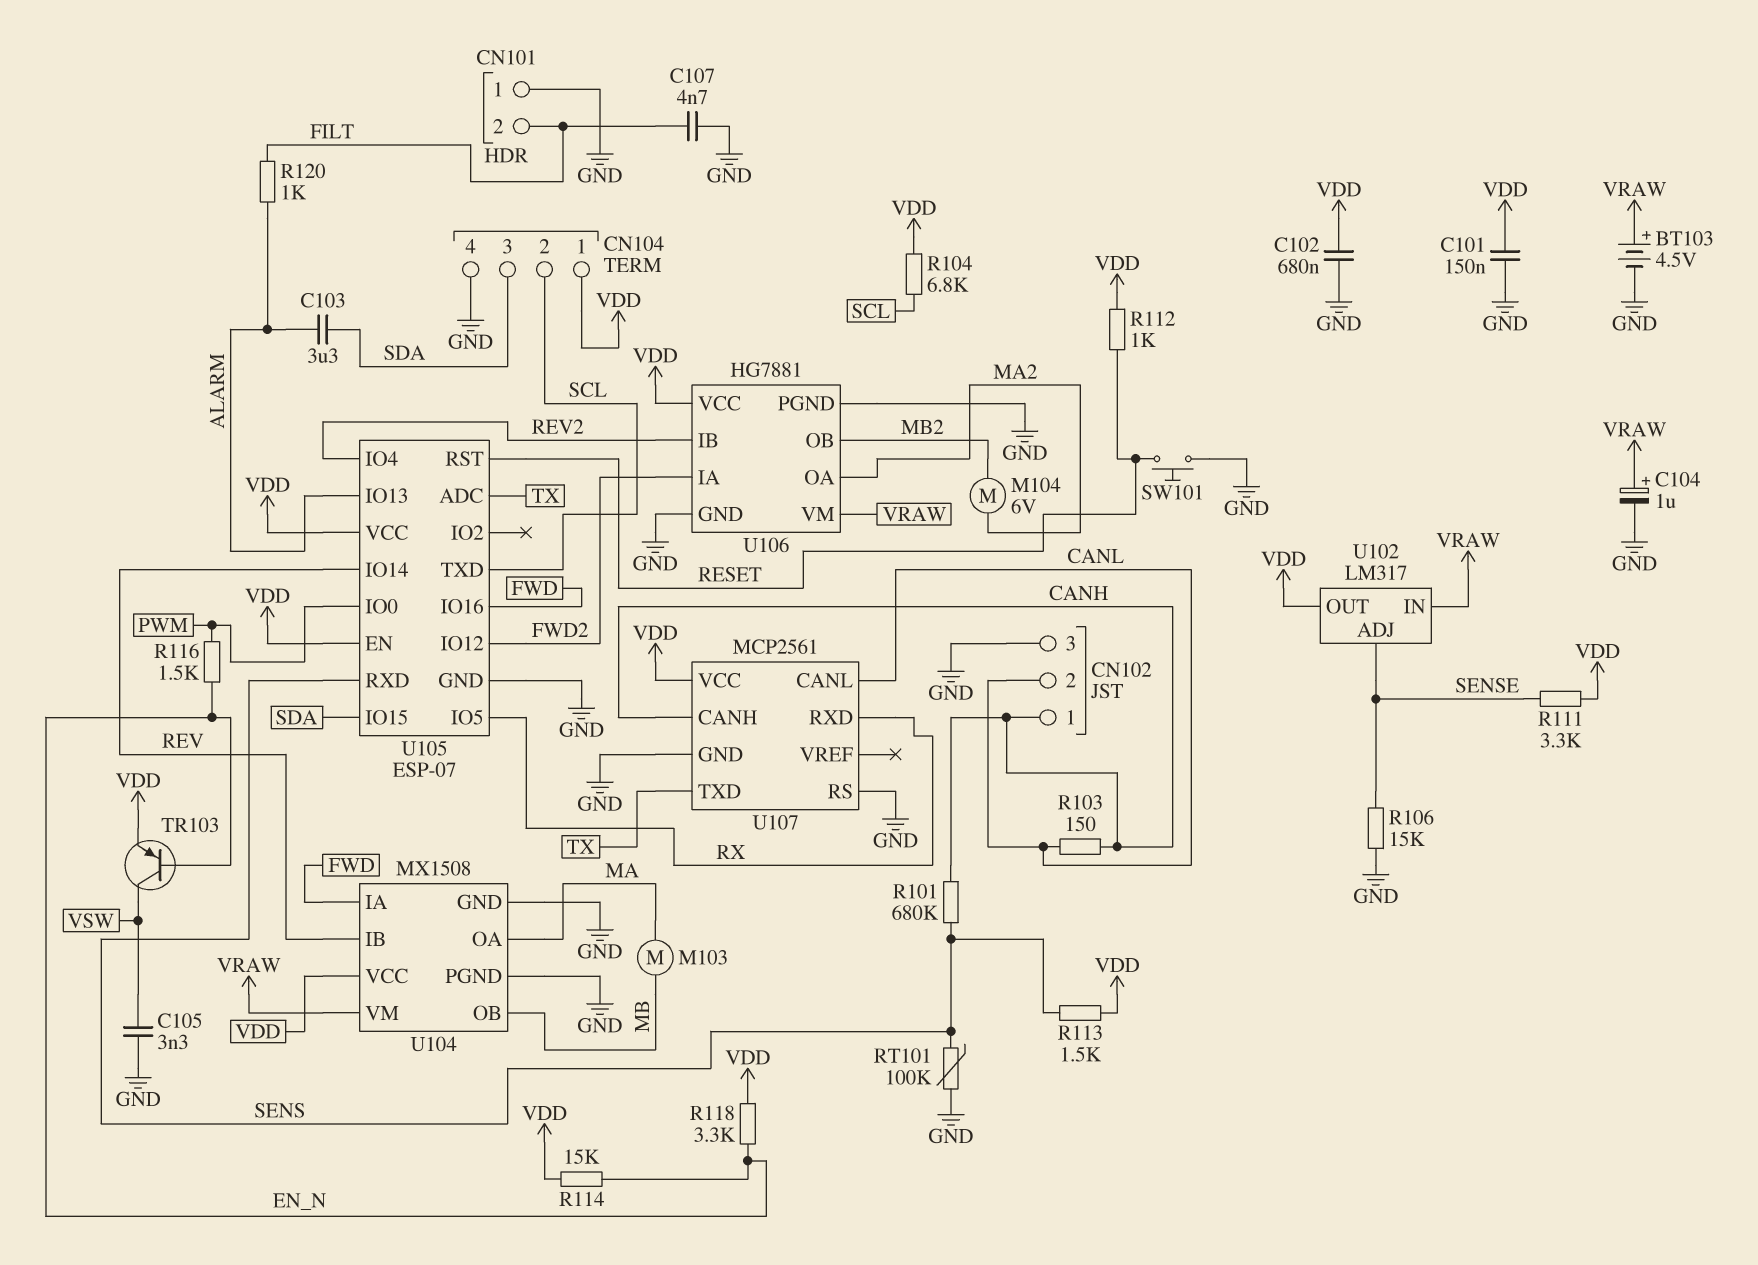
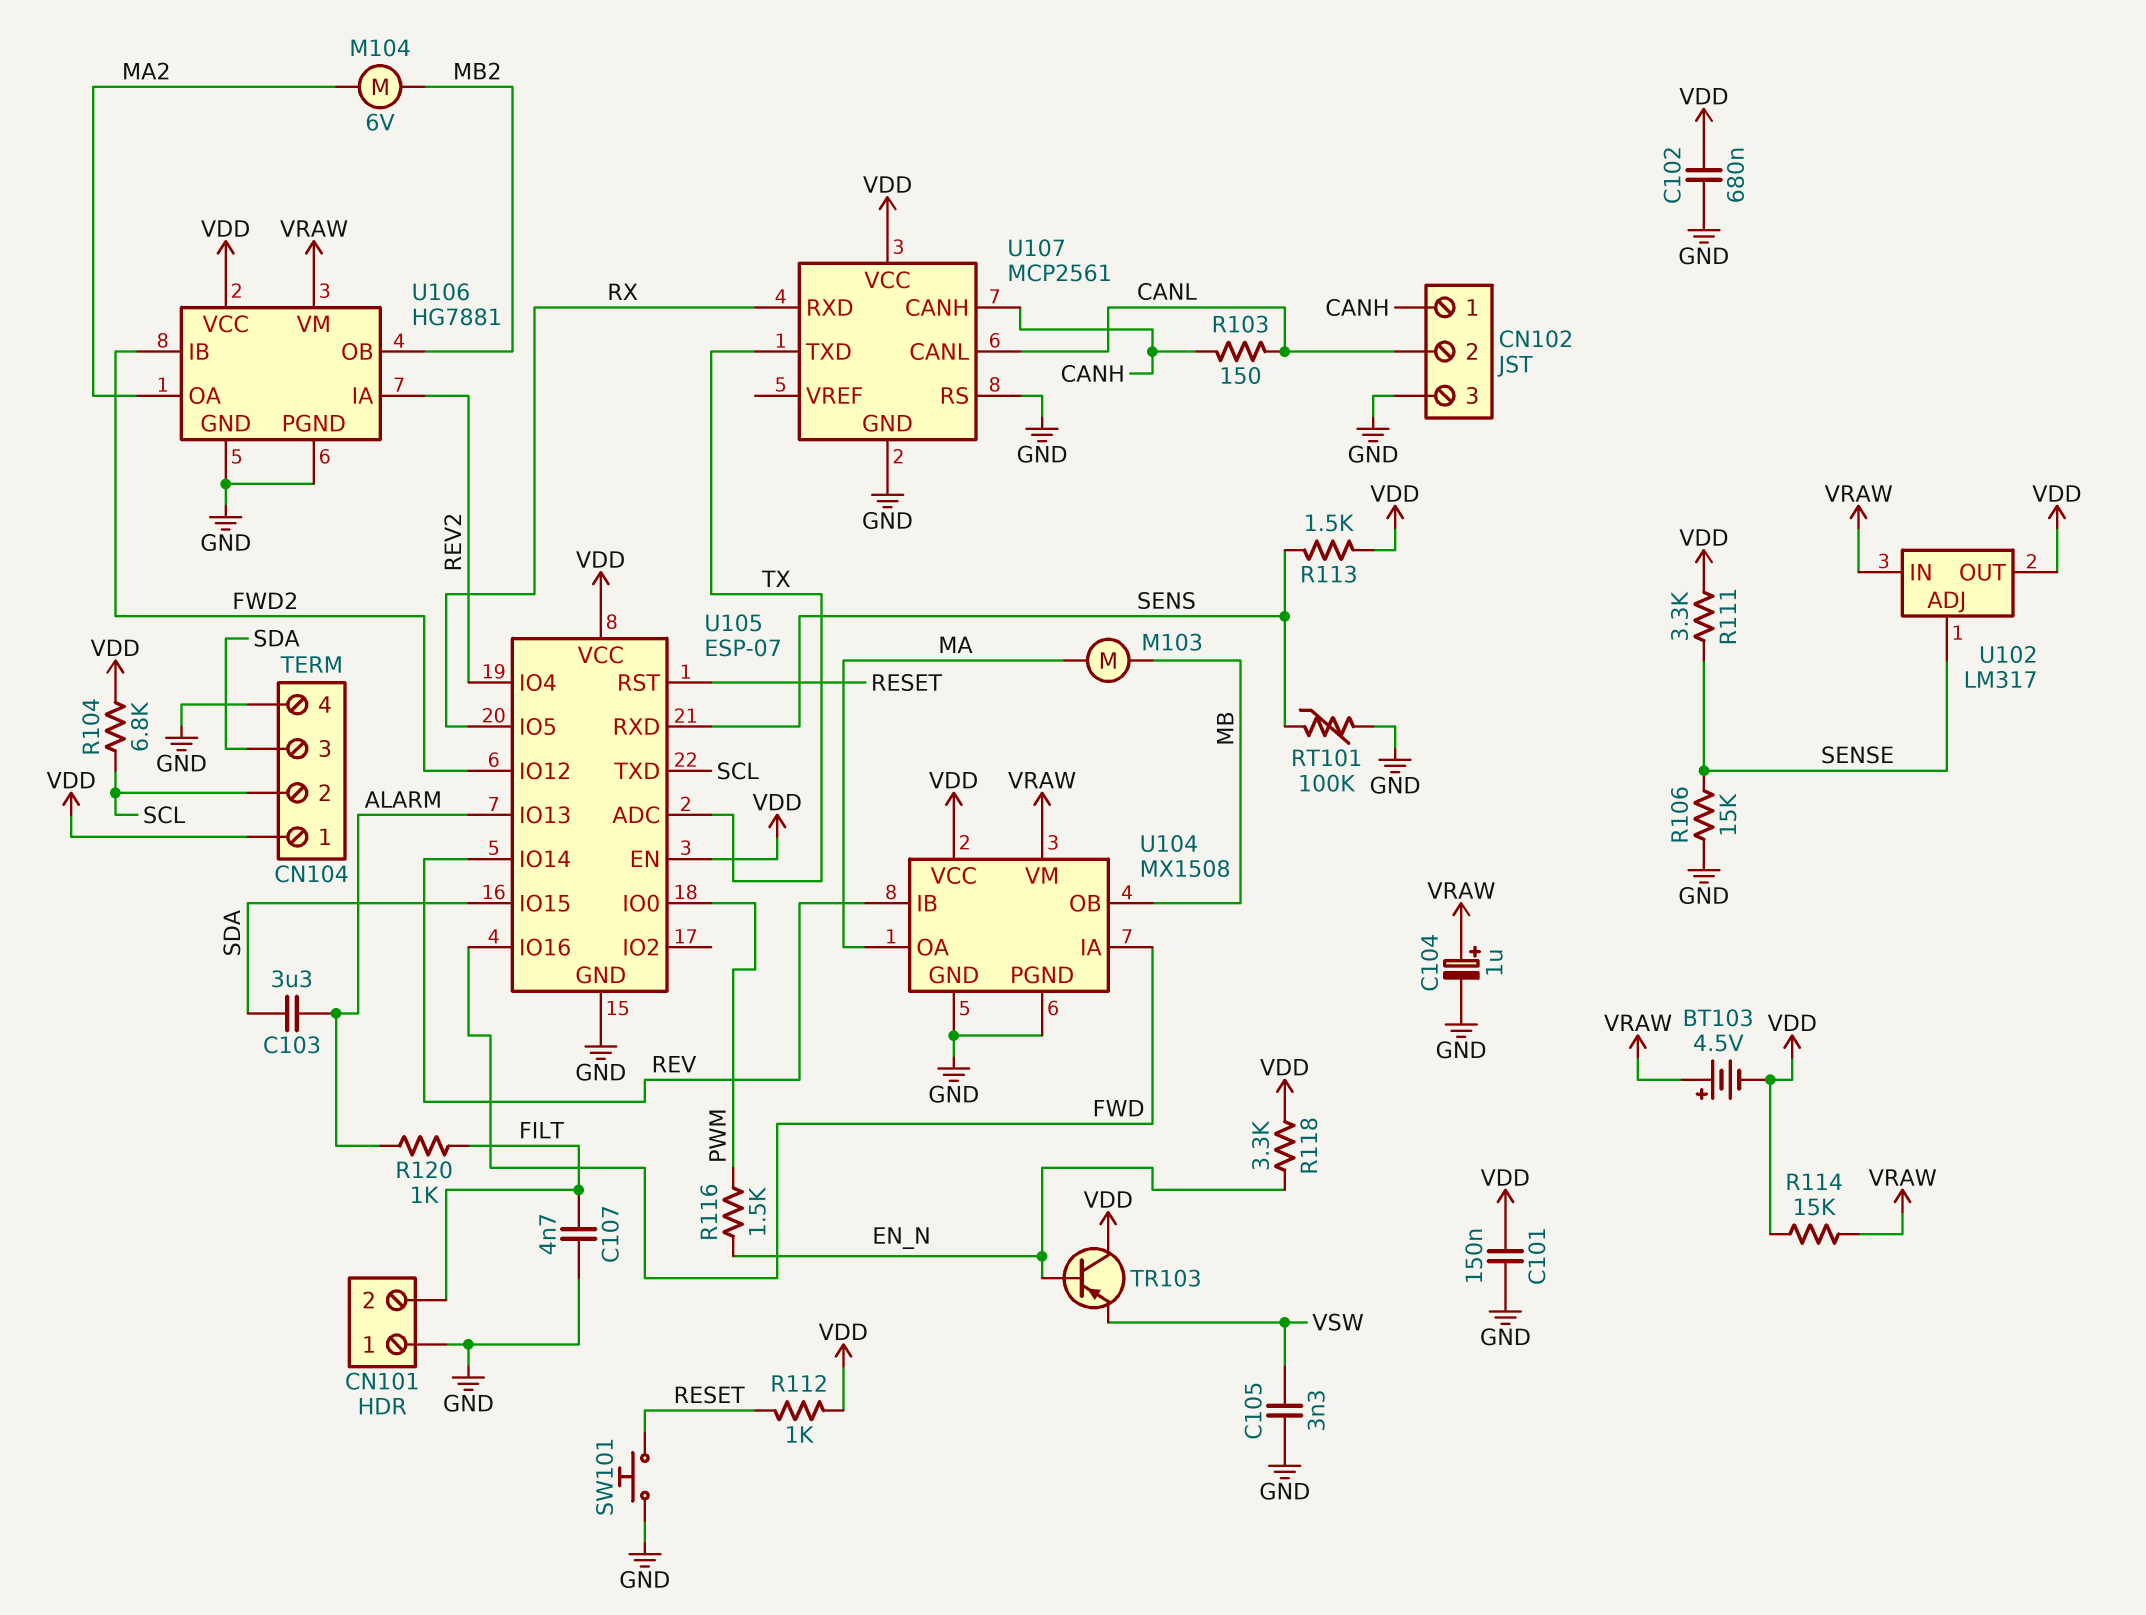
BT103: 4.5V (plus VRAW, minus GND) -> 4.5V (plus VRAW, minus VDD)
R101: 680k (CANH, SENS) -> none
R114: 15k (EN_N, VDD) -> 15k (VDD, VRAW)
TR103: PNP (B EN_N, C VSW, E VDD) -> PNP (B EN_N, C VDD, E VSW)
U106 pin IA: FWD2 -> REV2
U106 pin IB: REV2 -> FWD2

